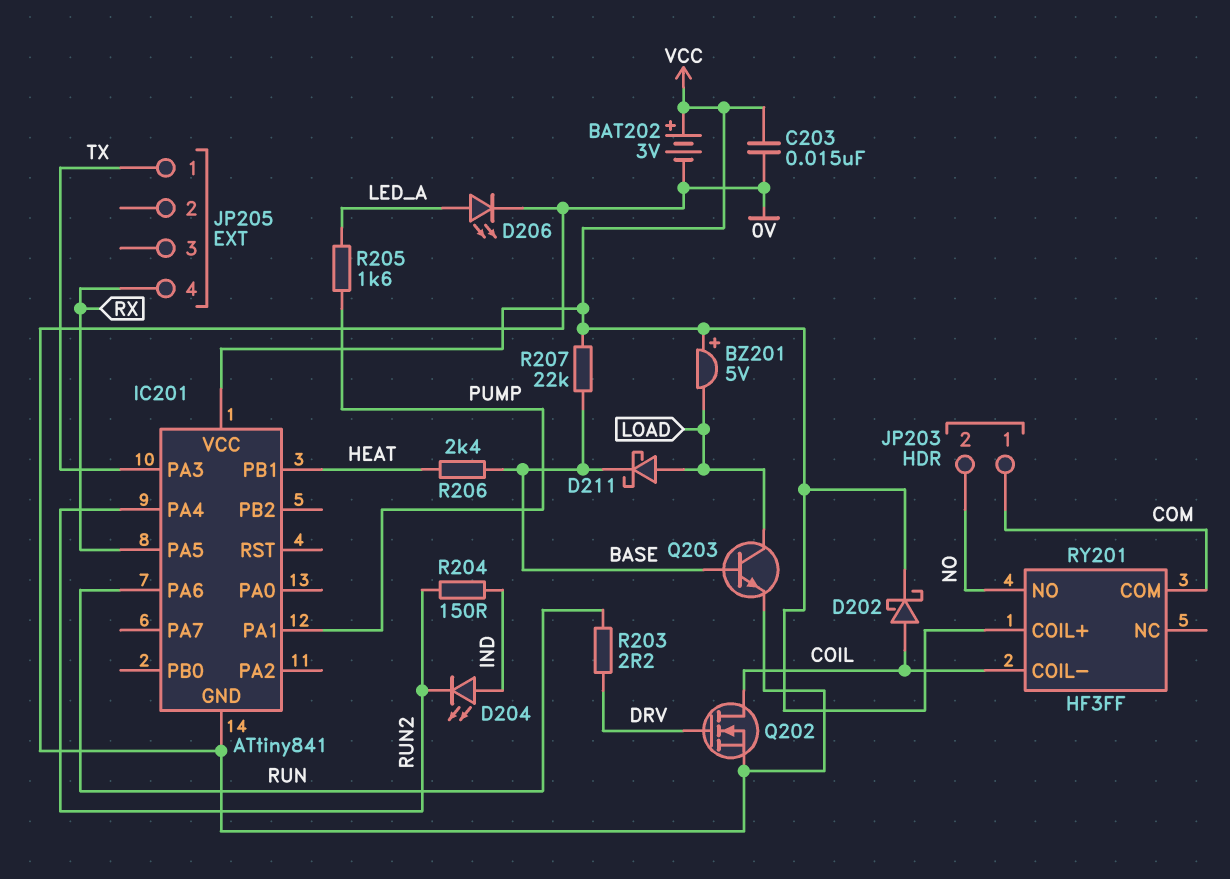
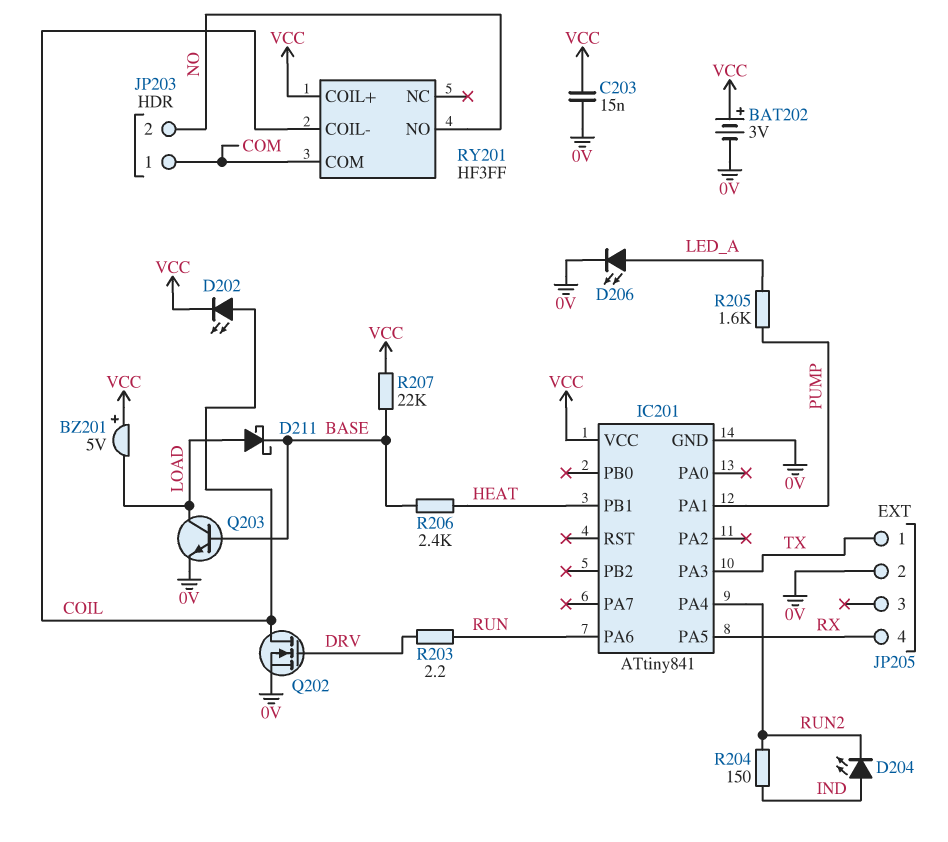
D202: schottky (A COIL, K VCC) -> LED (A COIL, K VCC)
JP205 pin 2: none -> 0V

